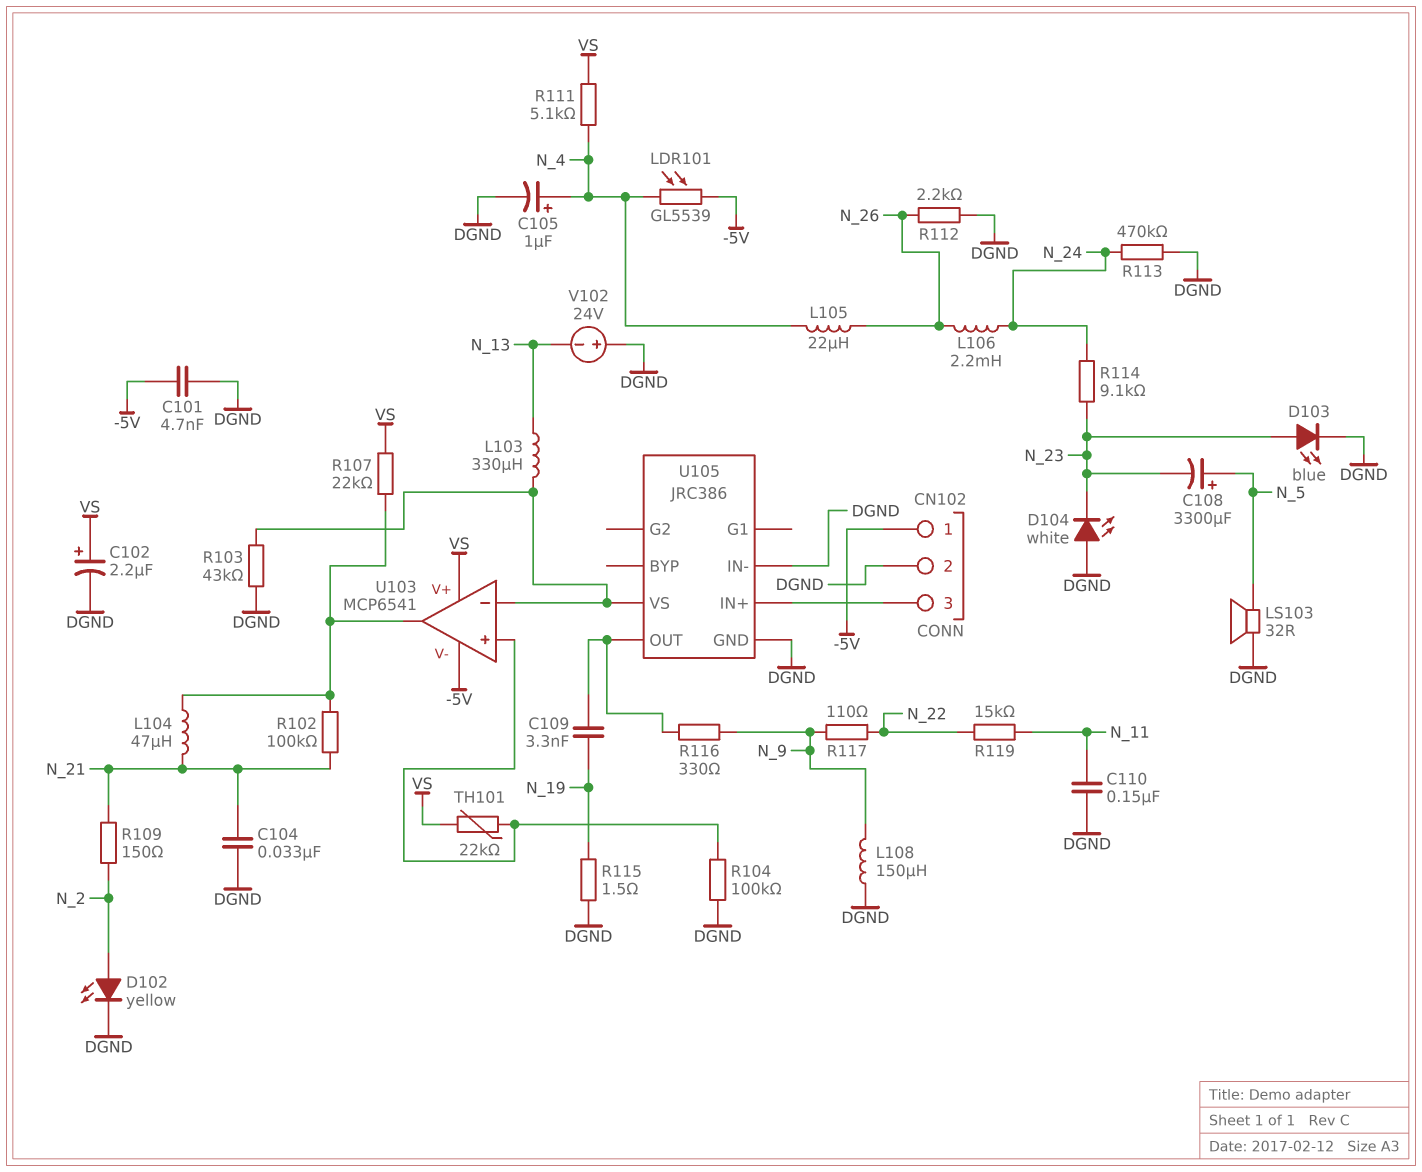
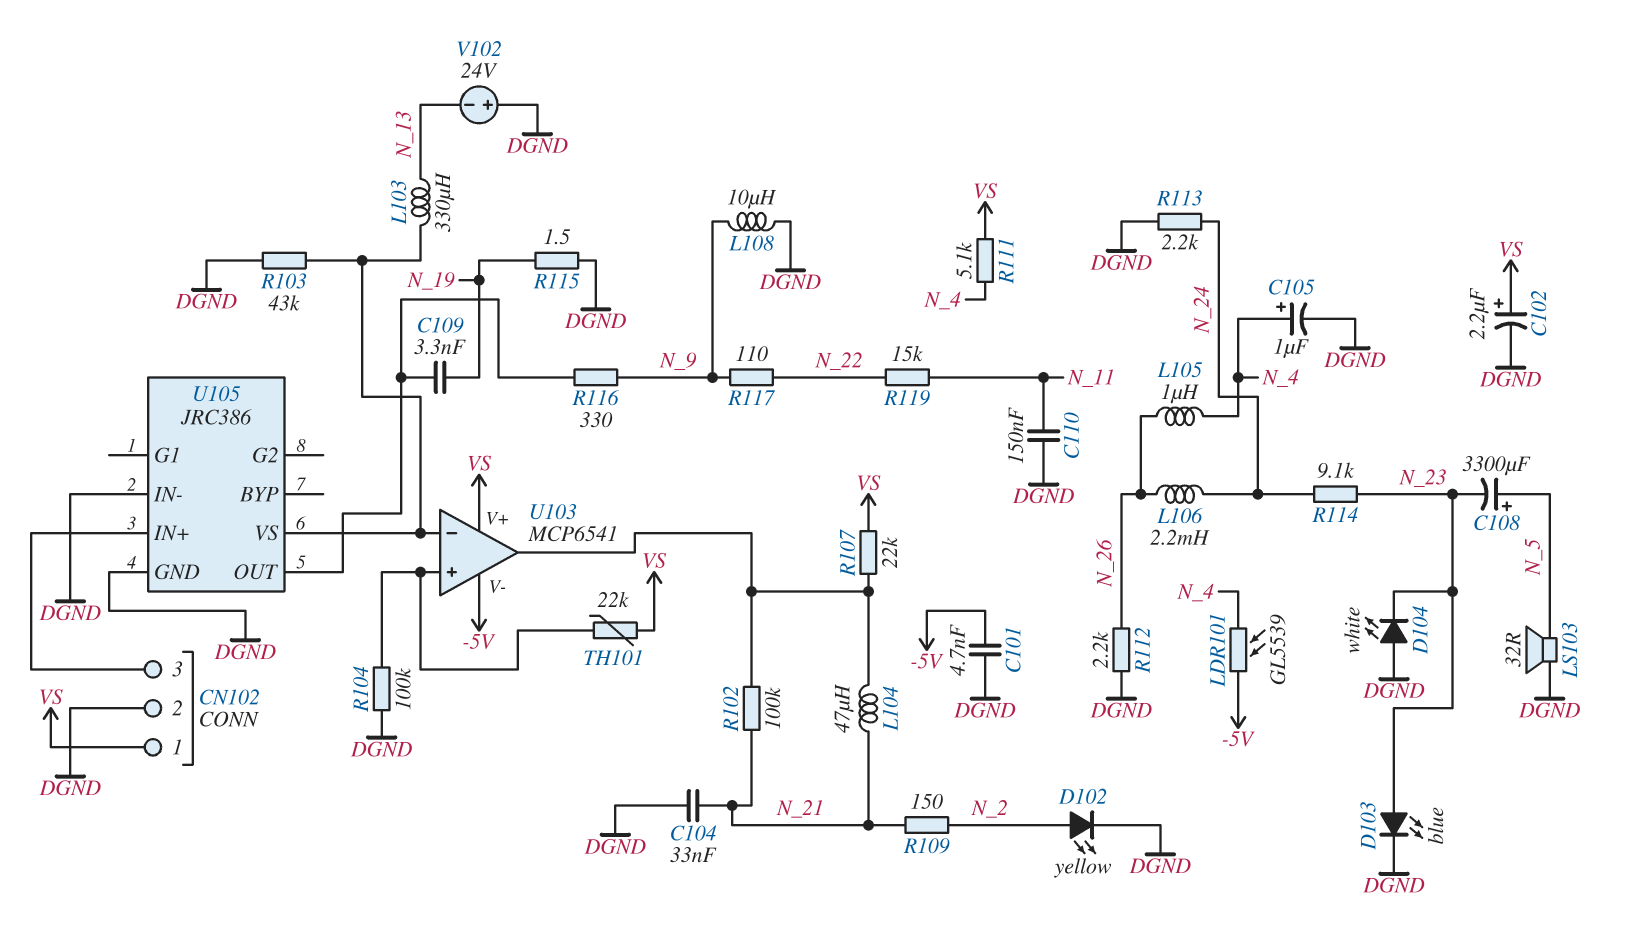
CN102 pin 1: -5V -> VS
L105: 22uH (N_4, N_26) -> 1uH (N_4, N_26)
L108: 150uH (DGND, N_9) -> 10uH (DGND, N_9)
R113: 470k (DGND, N_24) -> 2.2k (DGND, N_24)

